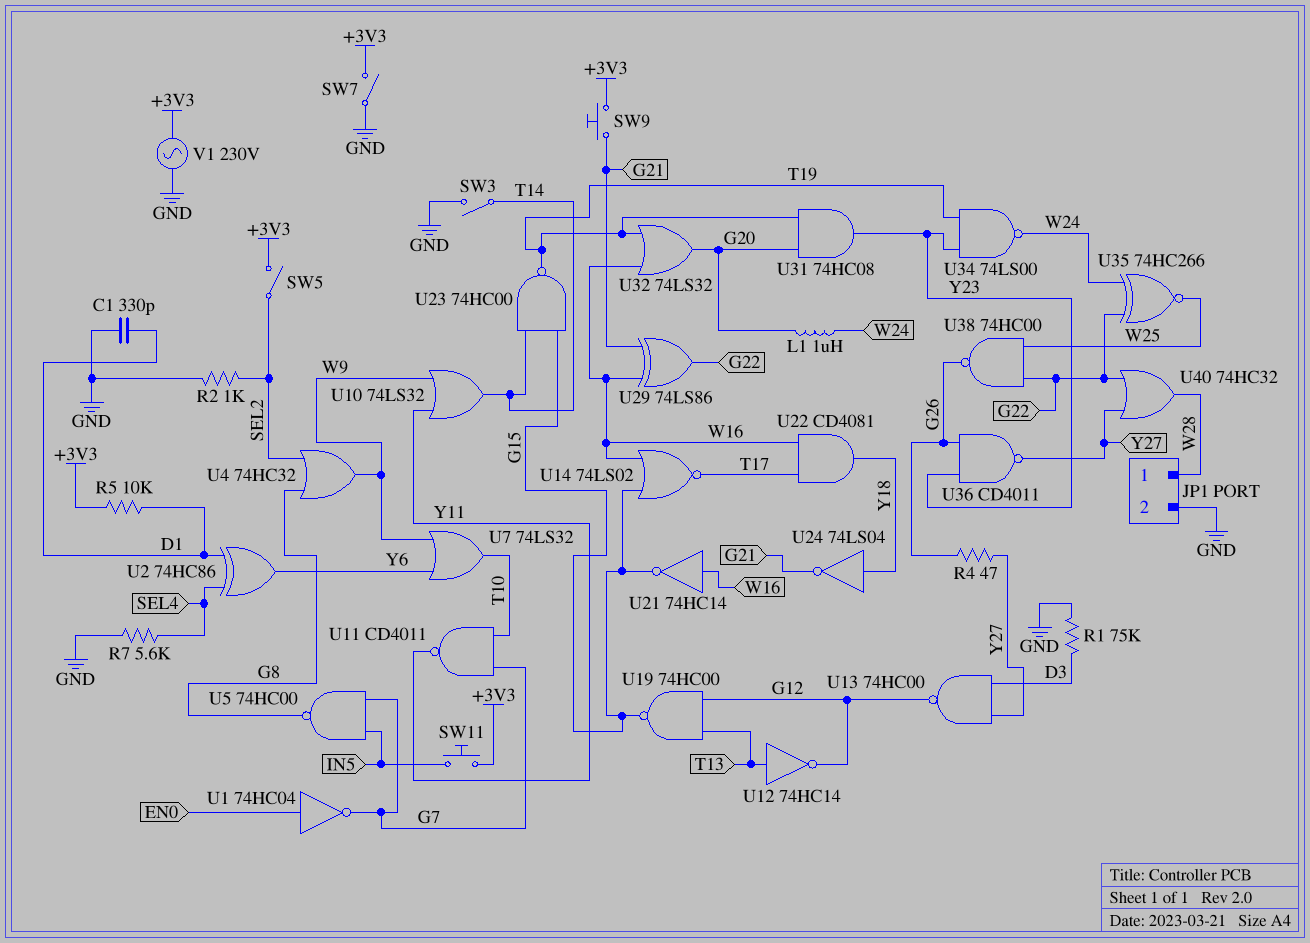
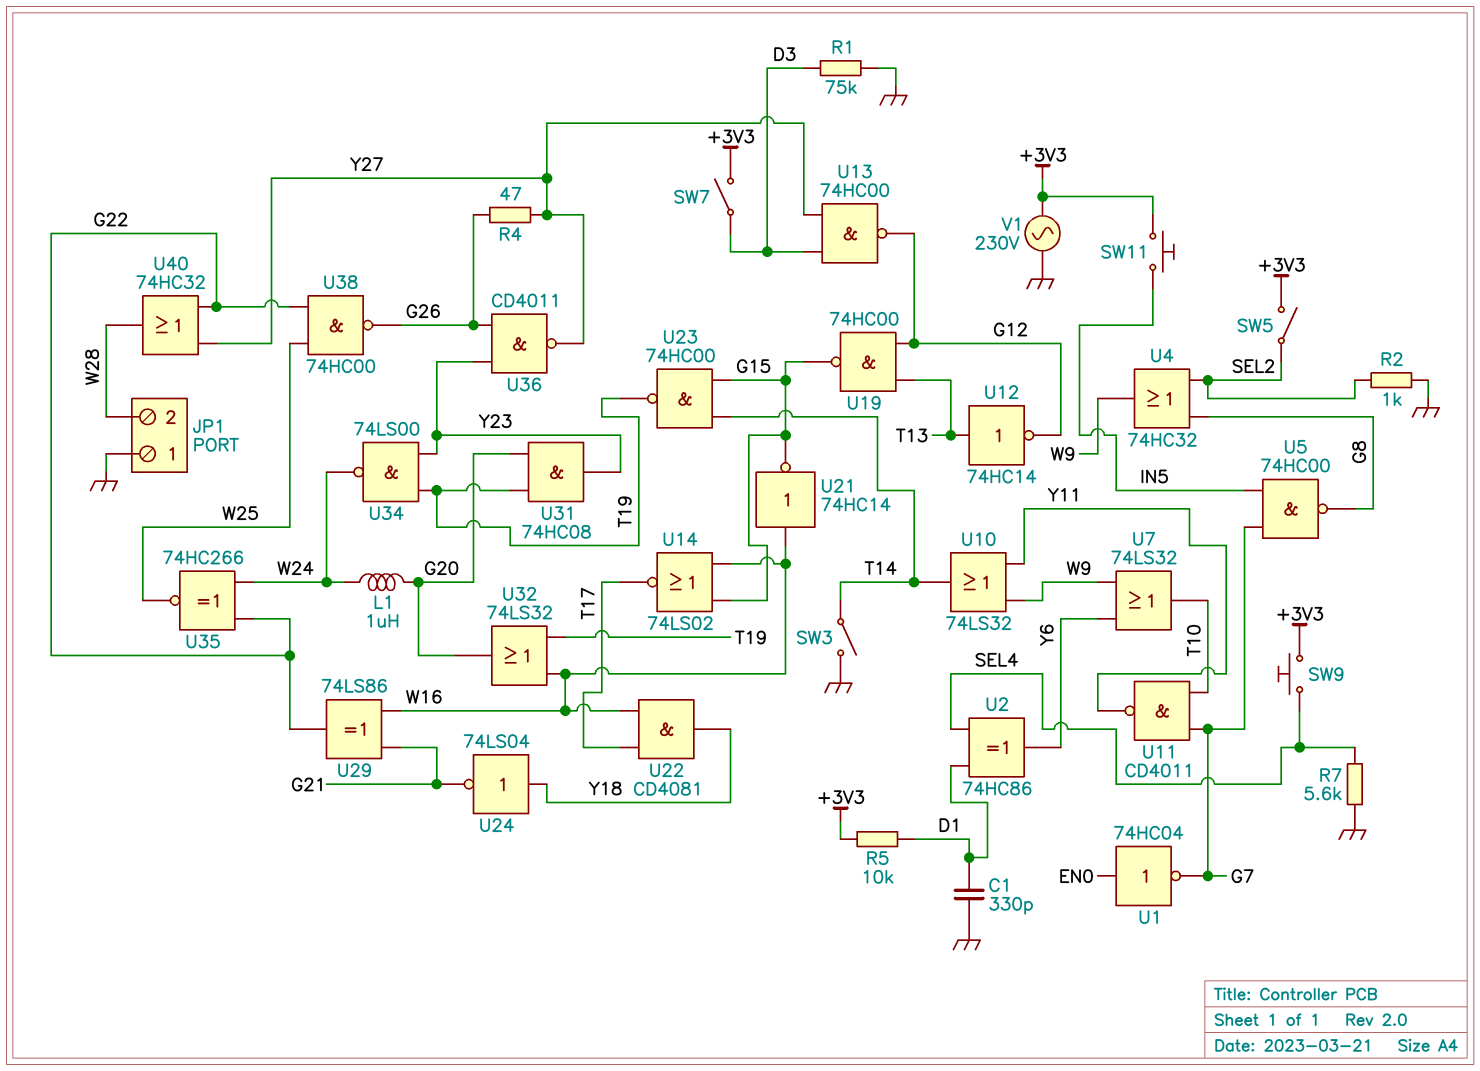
JP1 pin 1: W28 -> GND
JP1 pin 2: GND -> W28
SW7: switch (+3V3, GND) -> switch (+3V3, D3)
SW9: button (+3V3, G21) -> button (+3V3, SEL4)

